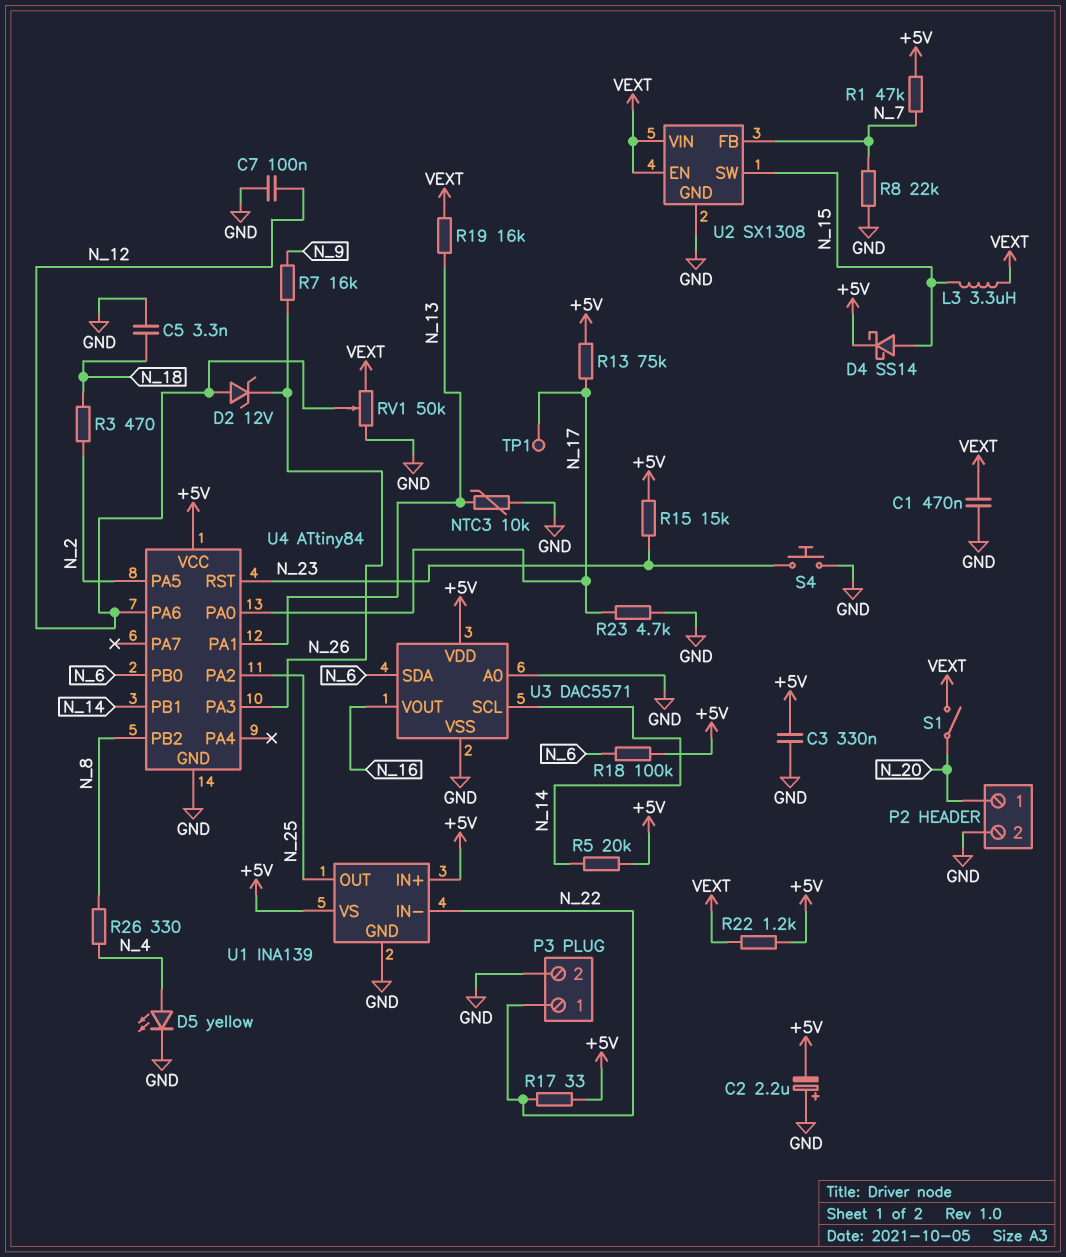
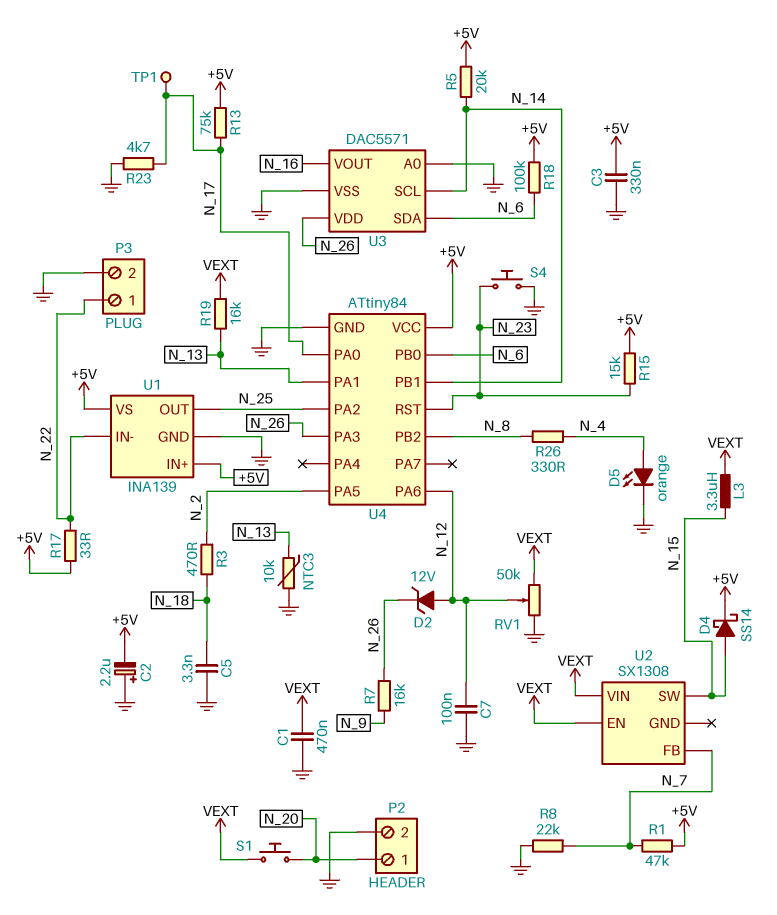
D5: LED yellow (A N_4, K GND) -> LED orange (A N_4, K GND)
R22: 1.2k (+5V, VEXT) -> none
S1: switch (N_20, VEXT) -> button (N_20, VEXT)
U2 pin GND: GND -> none
U3 pin VDD: +5V -> N_26

